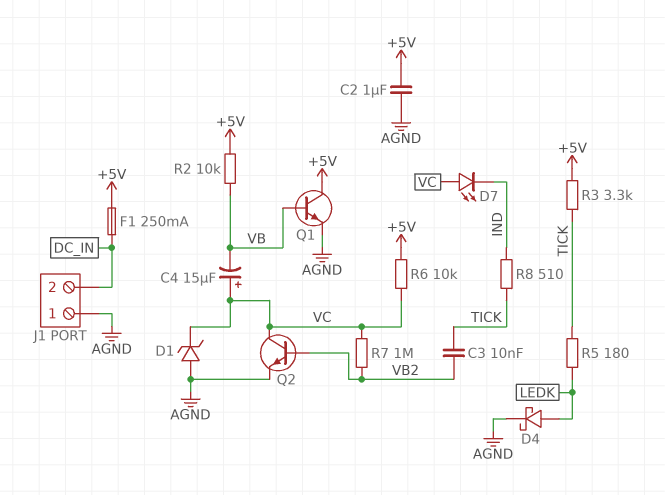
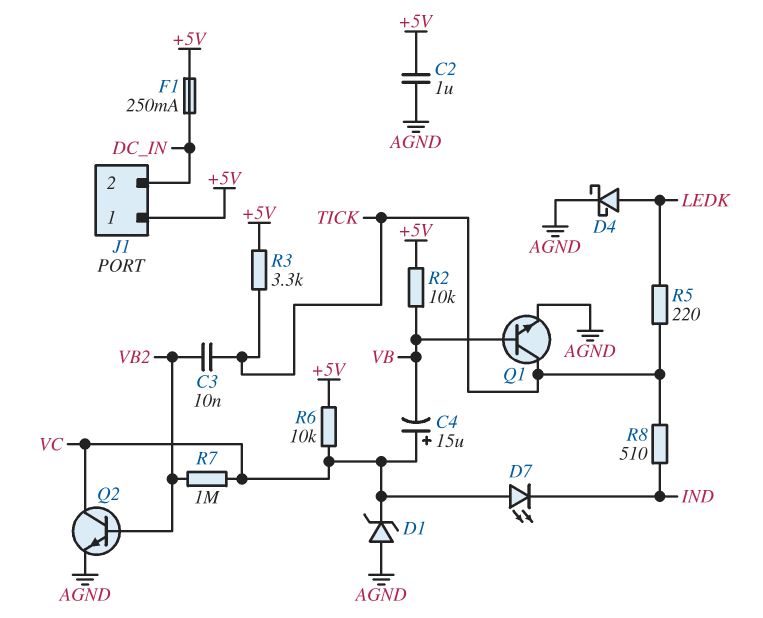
J1 pin 1: AGND -> +5V
Q1: NPN (B VB, C +5V, E AGND) -> NPN (B VB, C TICK, E AGND)
R5: 180 (LEDK, TICK) -> 220 (LEDK, TICK)

